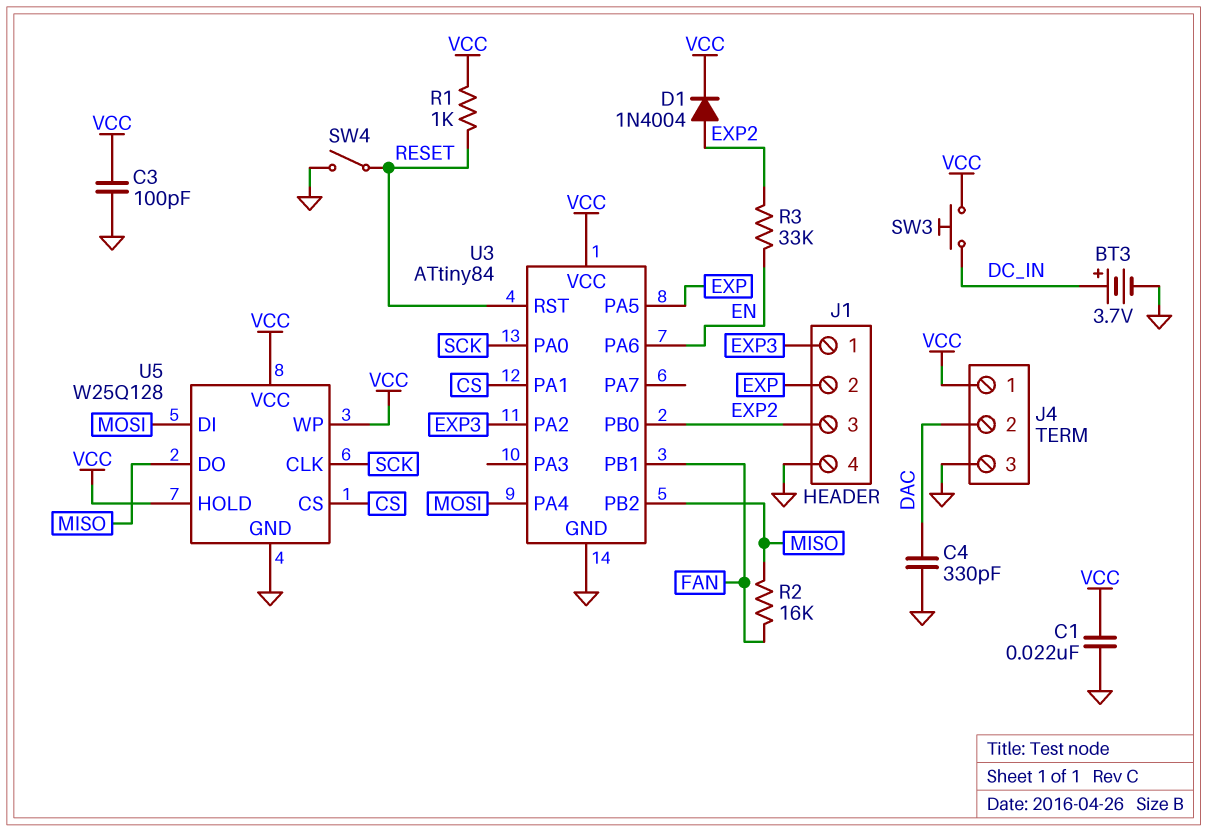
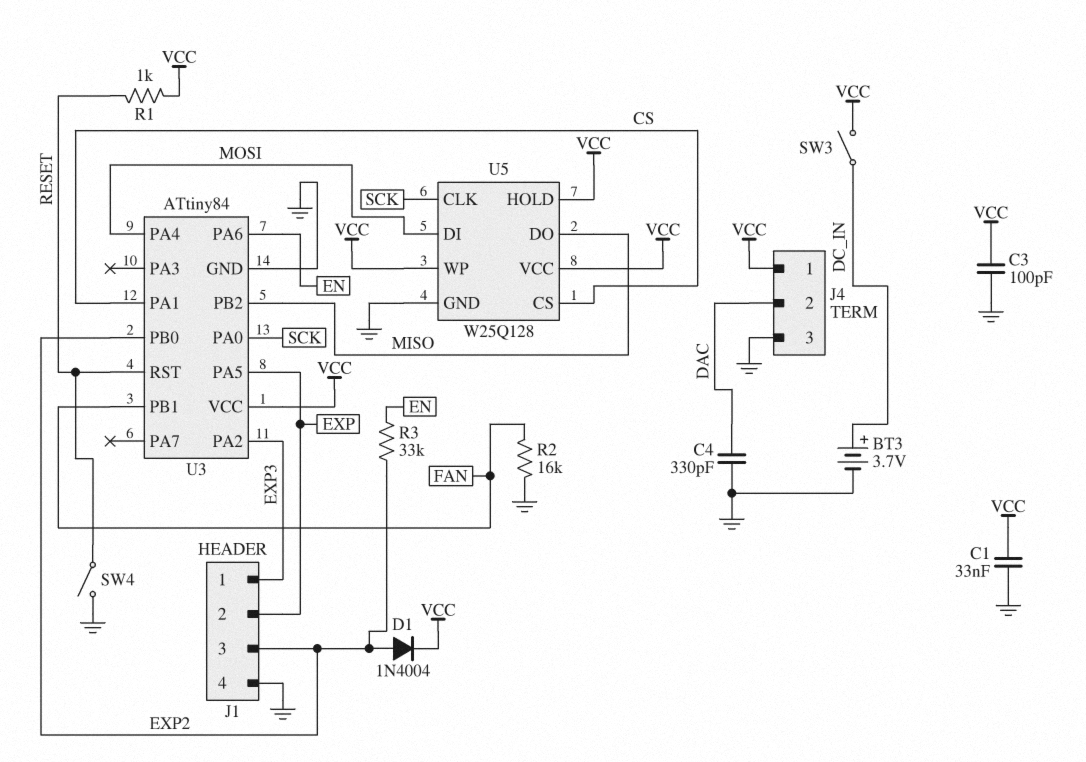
C1: 22nF (GND, VCC) -> 33nF (GND, VCC)
R2: 16k (FAN, MISO) -> 16k (FAN, GND)
SW3: button (DC_IN, VCC) -> switch (DC_IN, VCC)

